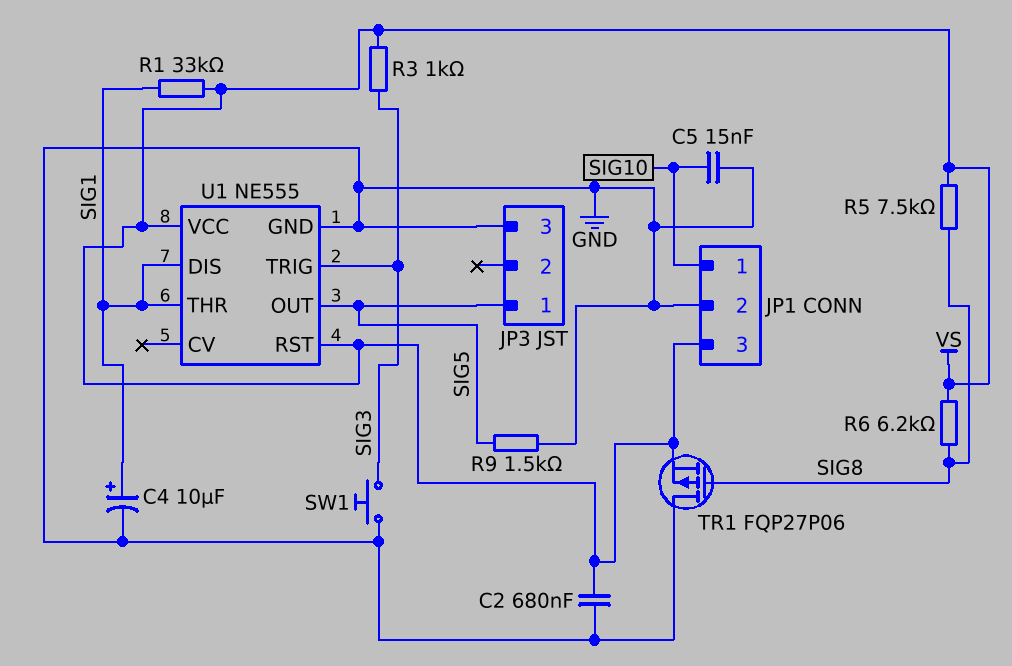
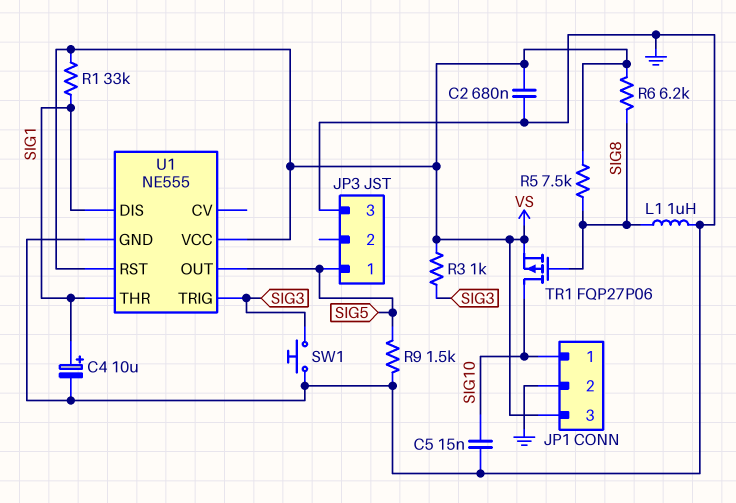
L1: none -> 1uH (GND, SIG8)
TR1: PMOS FQP27P06 (G SIG8, D GND, S VS) -> PMOS FQP27P06 (G SIG8, D SIG10, S VS)

